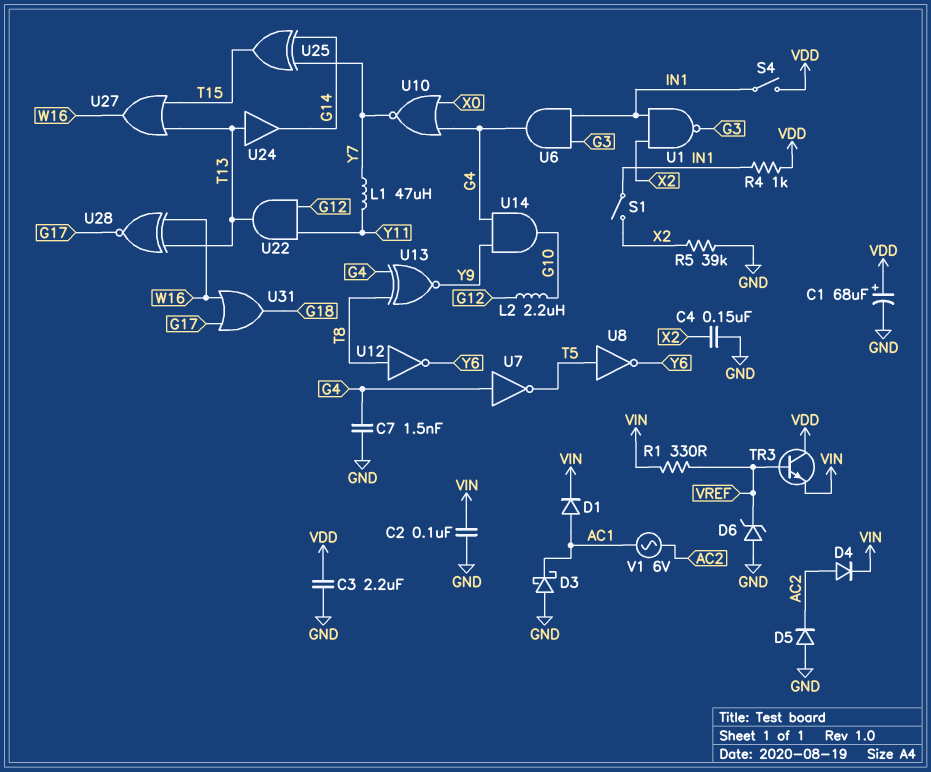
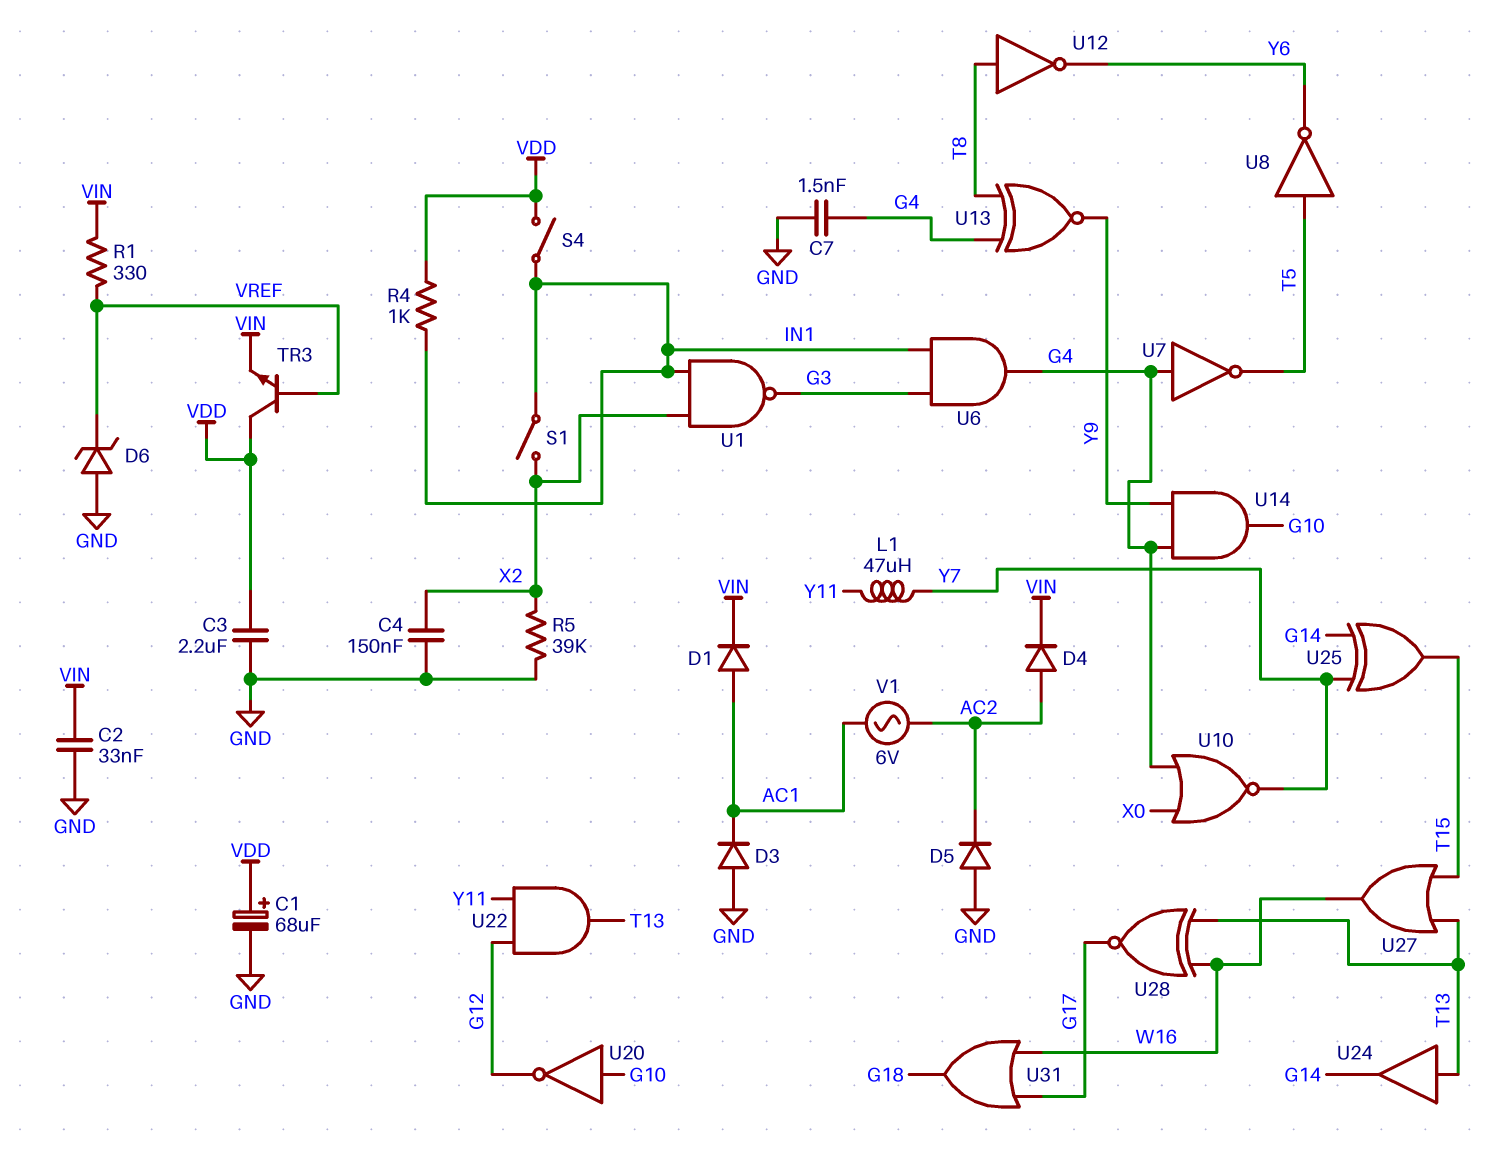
C2: 100nF (GND, VIN) -> 33nF (GND, VIN)
D3: schottky (A GND, K AC1) -> diode (A GND, K AC1)
L2: 2.2uH (G10, G12) -> none
U20: none -> NOT (in G10, out G12)

